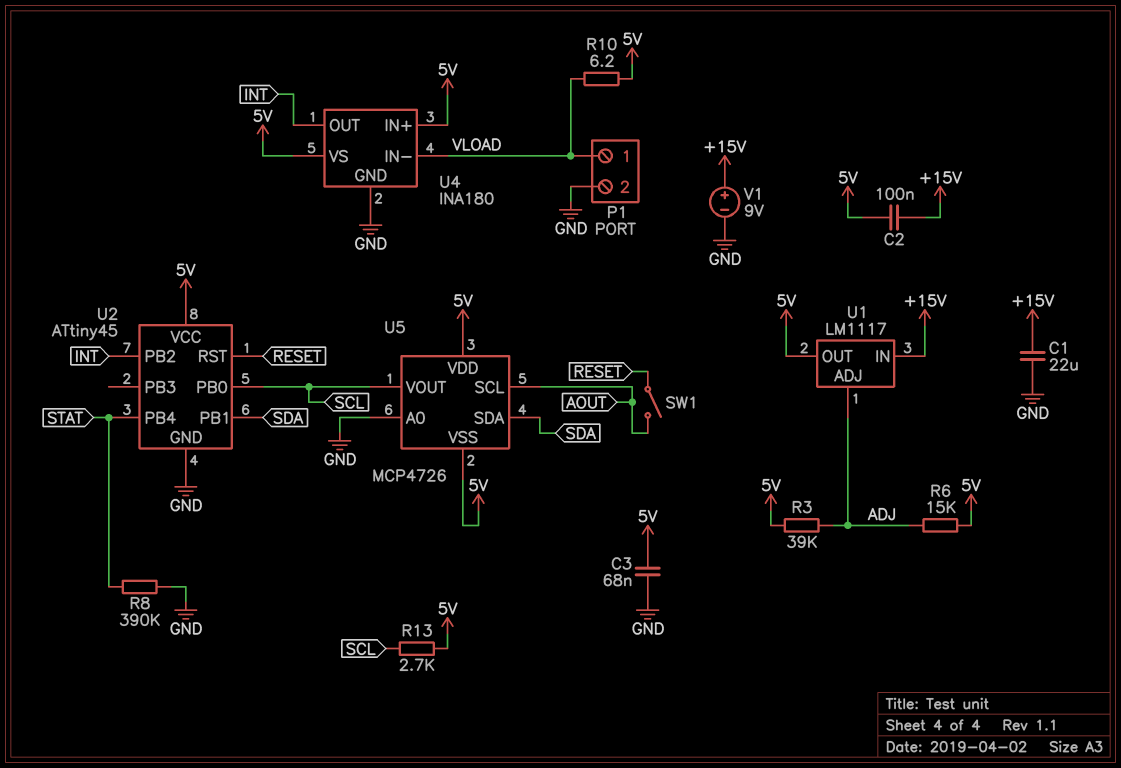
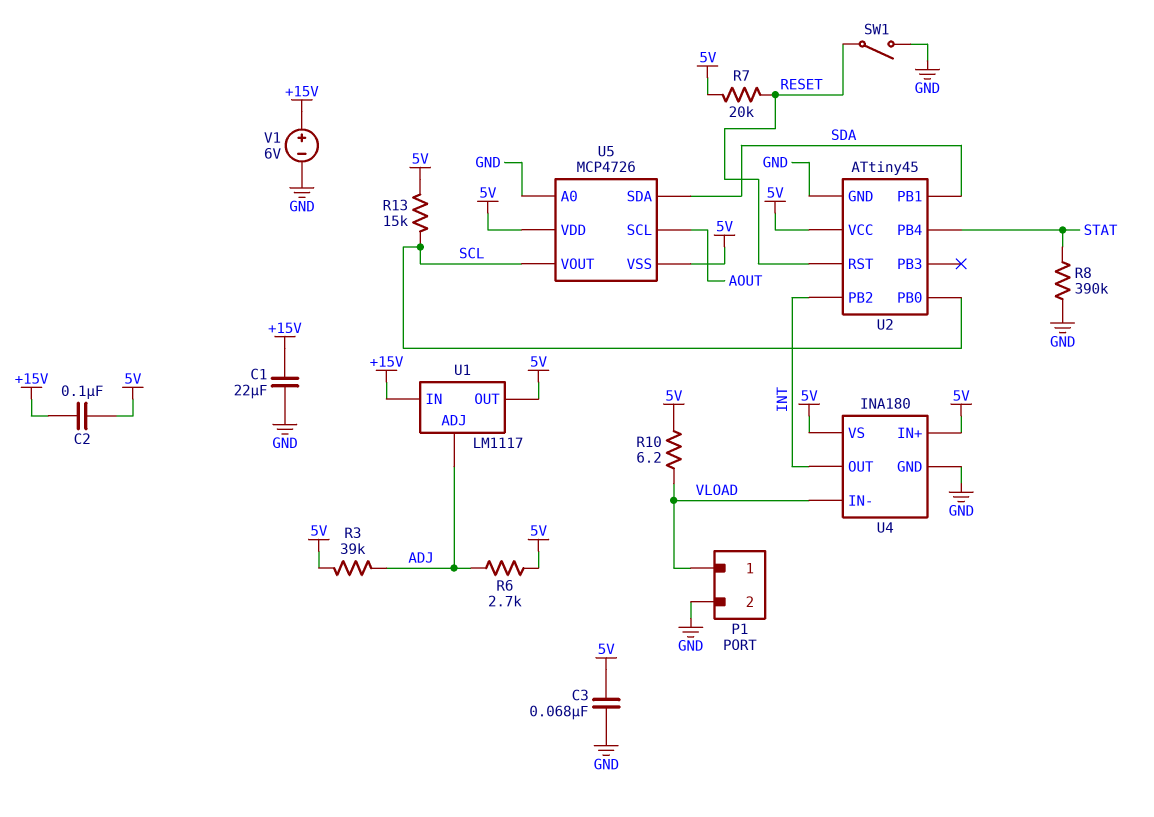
R6: 15k (5V, ADJ) -> 2.7k (5V, ADJ)
R7: none -> 20k (5V, RESET)
R13: 2.7k (5V, SCL) -> 15k (5V, SCL)
SW1: switch (AOUT, RESET) -> switch (GND, RESET)
V1: 9V (plus +15V, minus GND) -> 6V (plus +15V, minus GND)

